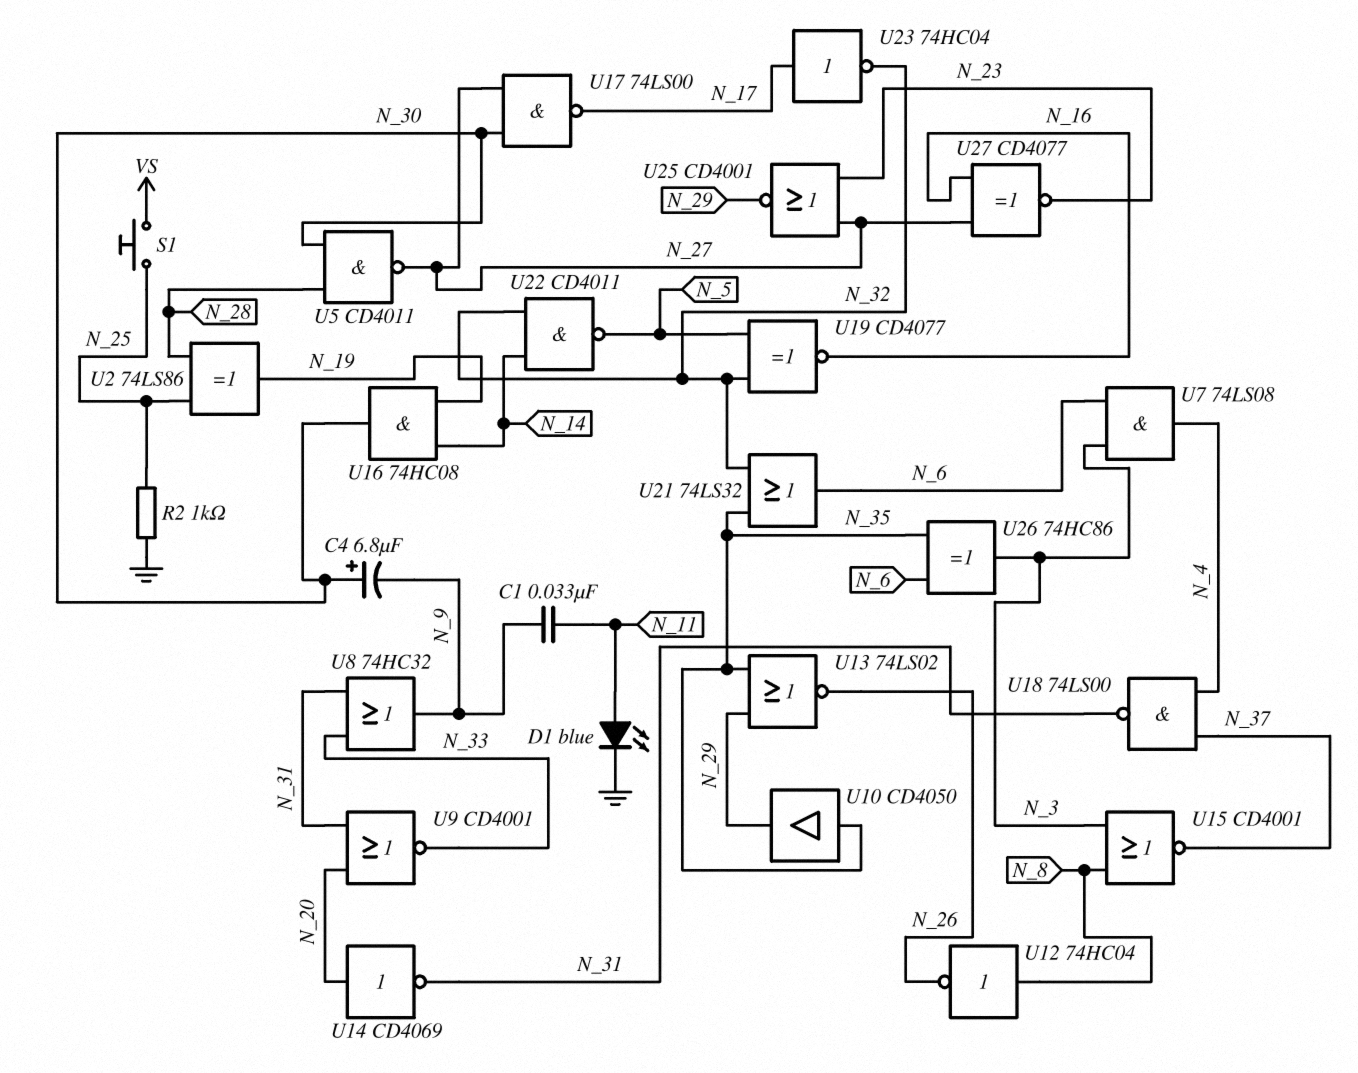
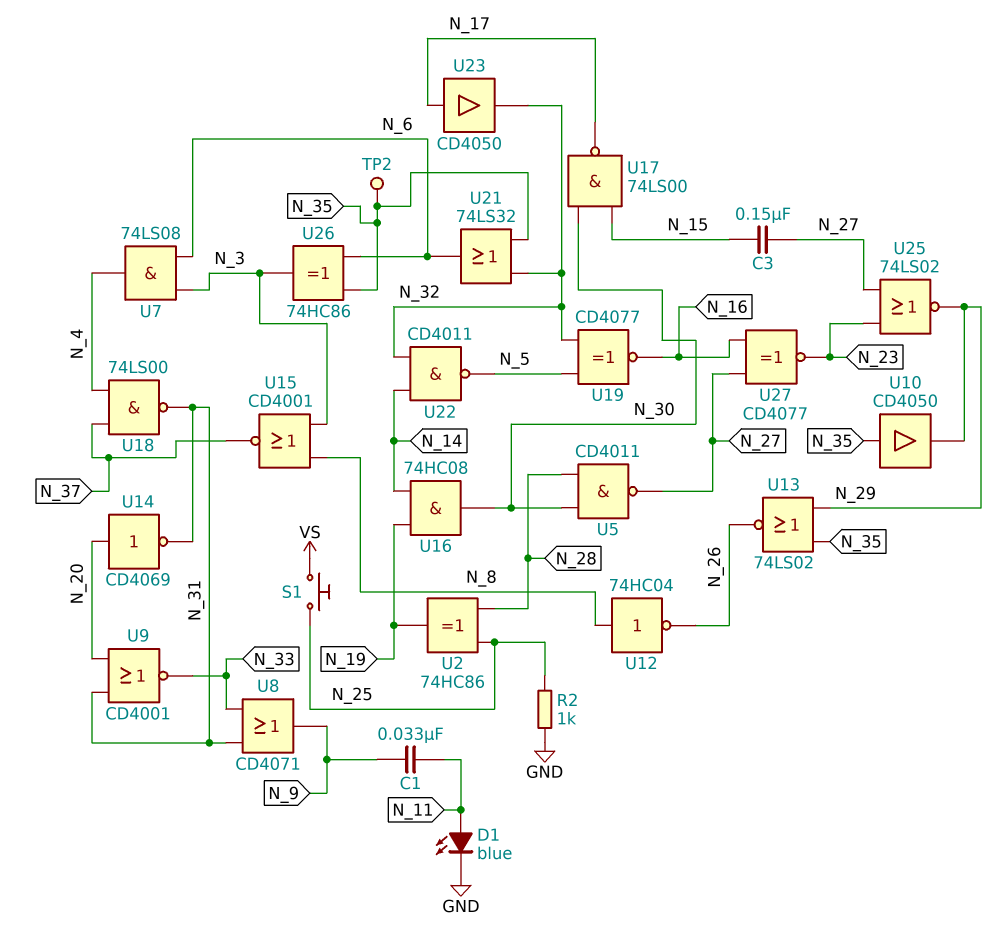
C3: none -> 150nF (N_15, N_27)
C4: 6.8uF (plus N_30, minus N_9) -> none
TP2: none -> test point (N_35)
U2: XOR 74LS86 (in N_25, in N_28, out N_19) -> XOR 74HC86 (in N_25, in N_28, out N_19)
U8: OR 74HC32 (in N_31, in N_33, out N_9) -> OR CD4071 (in N_31, in N_33, out N_9)
U17: NAND 74LS00 (in N_27, in N_30, out N_17) -> NAND 74LS00 (in N_15, in N_30, out N_17)
U23: NOT 74HC04 (in N_17, out N_32) -> buffer CD4050 (in N_17, out N_32)
U25: NOR CD4001 (in N_23, in N_27, out N_29) -> NOR 74LS02 (in N_23, in N_27, out N_29)

